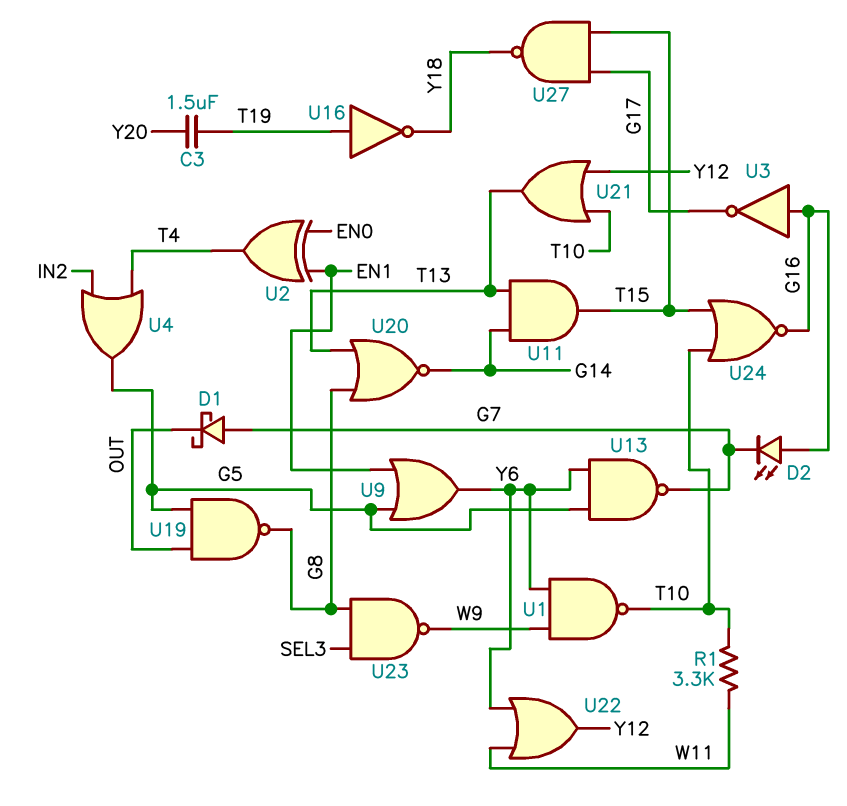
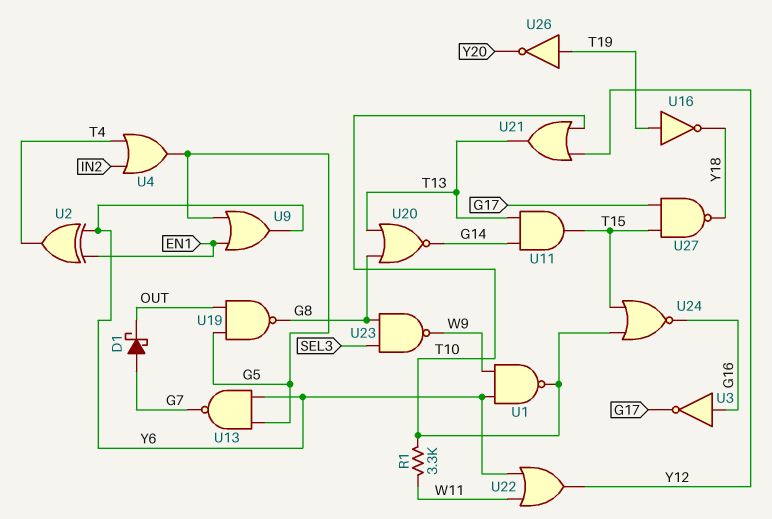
C3: 1.5uF (T19, Y20) -> none
D2: LED (A G16, K G7) -> none
U2: XOR (in EN0, in EN1, out T4) -> XOR (in EN1, in Y6, out T4)
U26: none -> NOT (in T19, out Y20)

